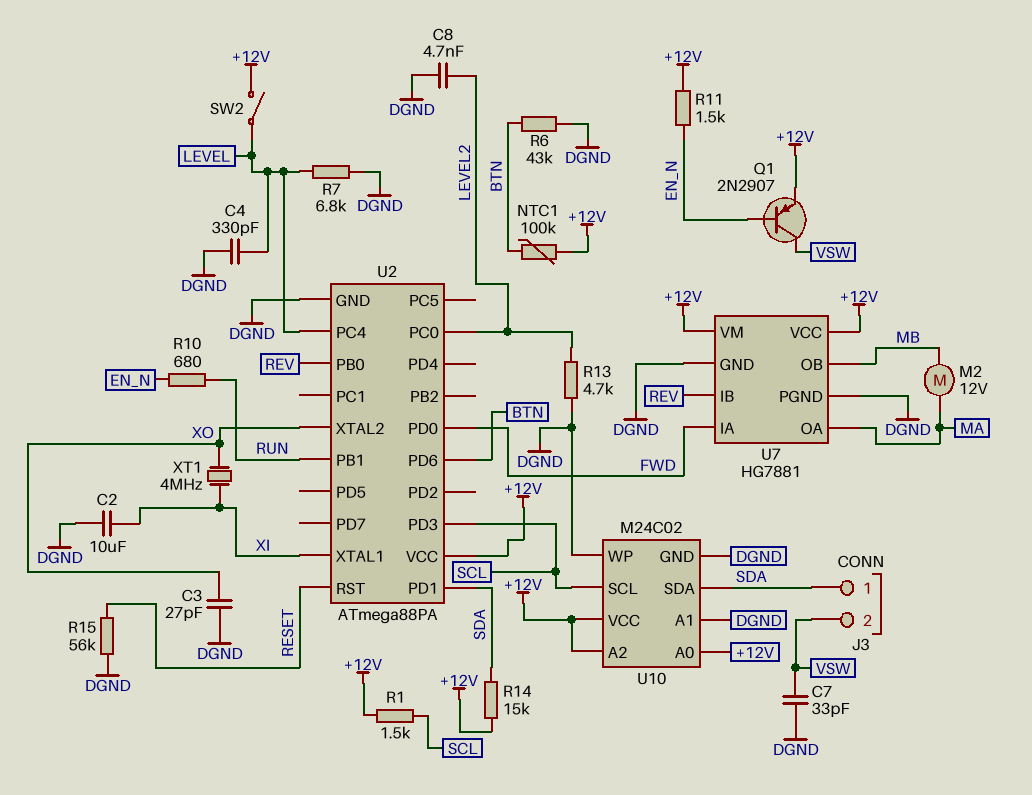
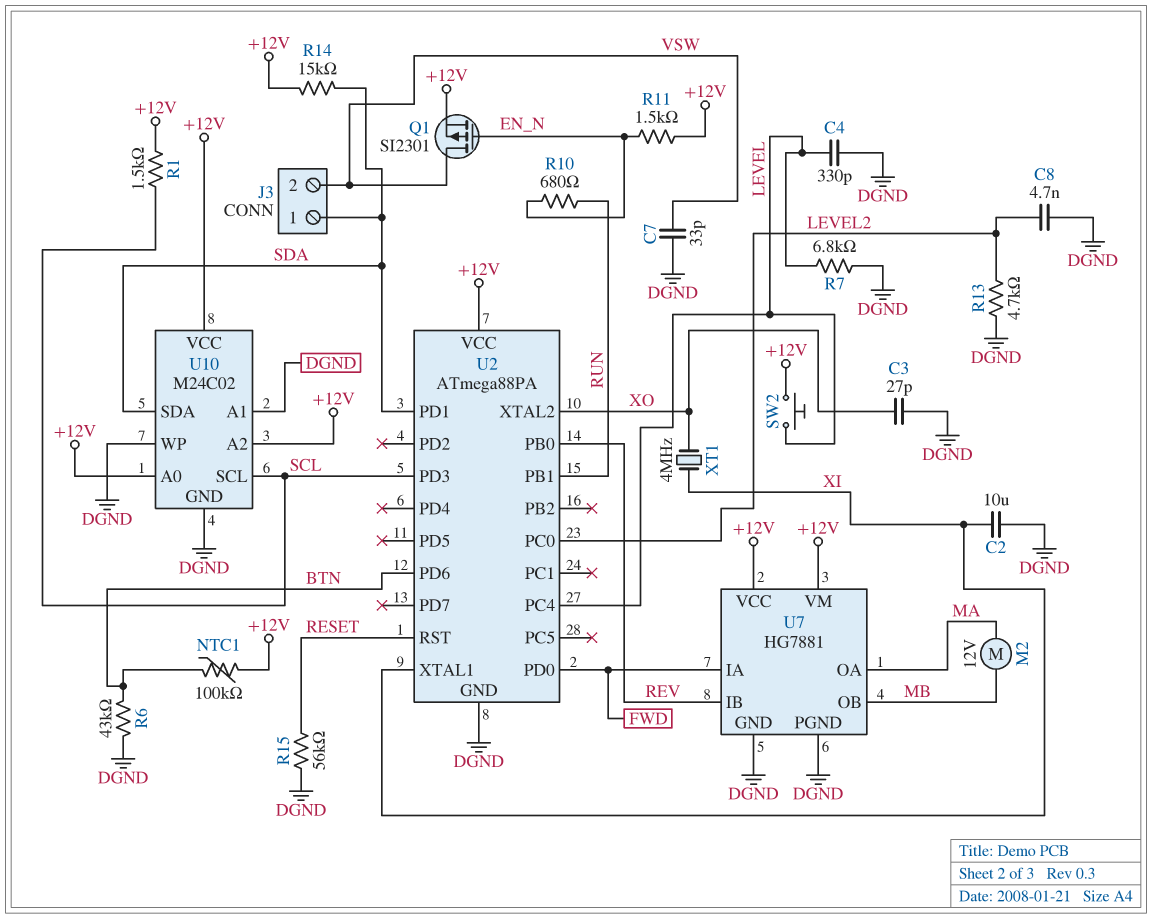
Q1: PNP 2N2907 (B EN_N, C VSW, E +12V) -> PMOS SI2301 (G EN_N, D VSW, S +12V)
SW2: switch (+12V, LEVEL) -> button (+12V, LEVEL)

